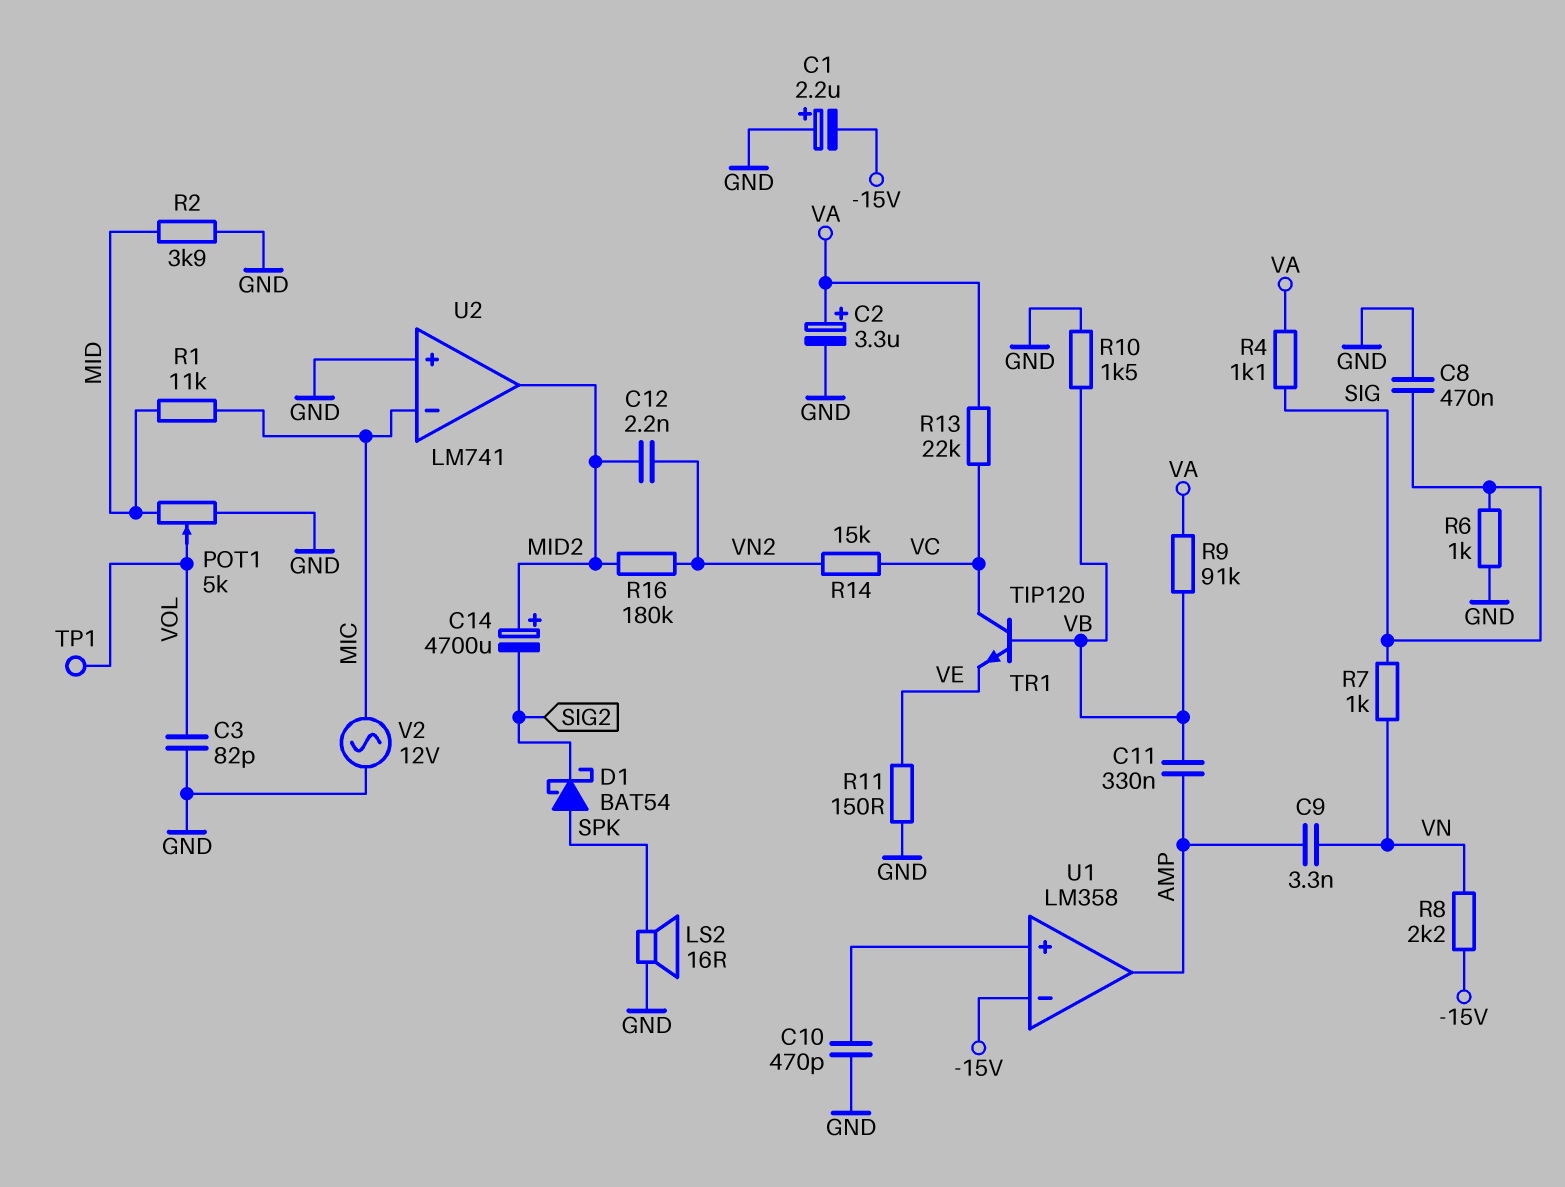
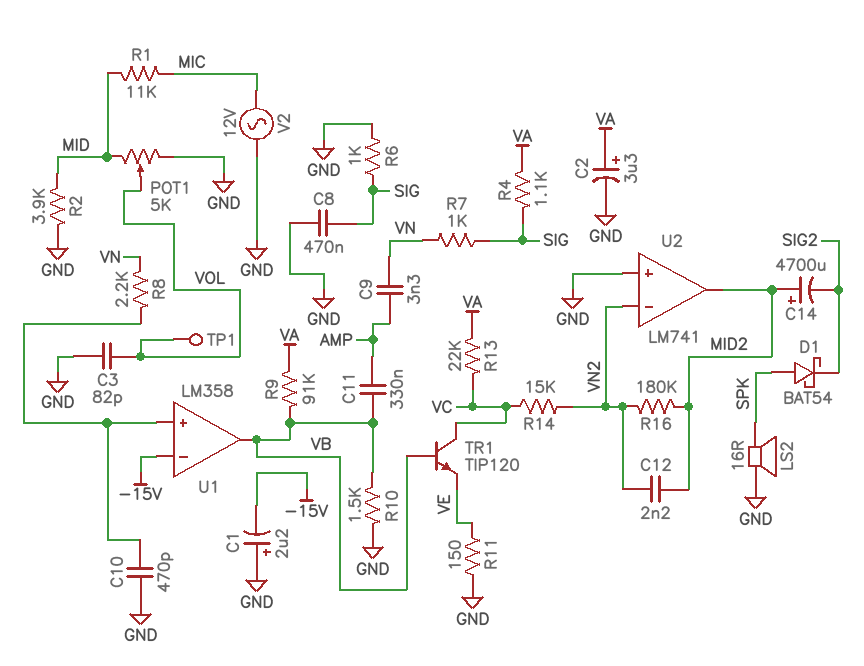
R8: 2.2k (-15V, VN) -> 2.2k (U1/in+, VN)
U1 pin out: AMP -> VB
U2 pin in-: MIC -> VN2

